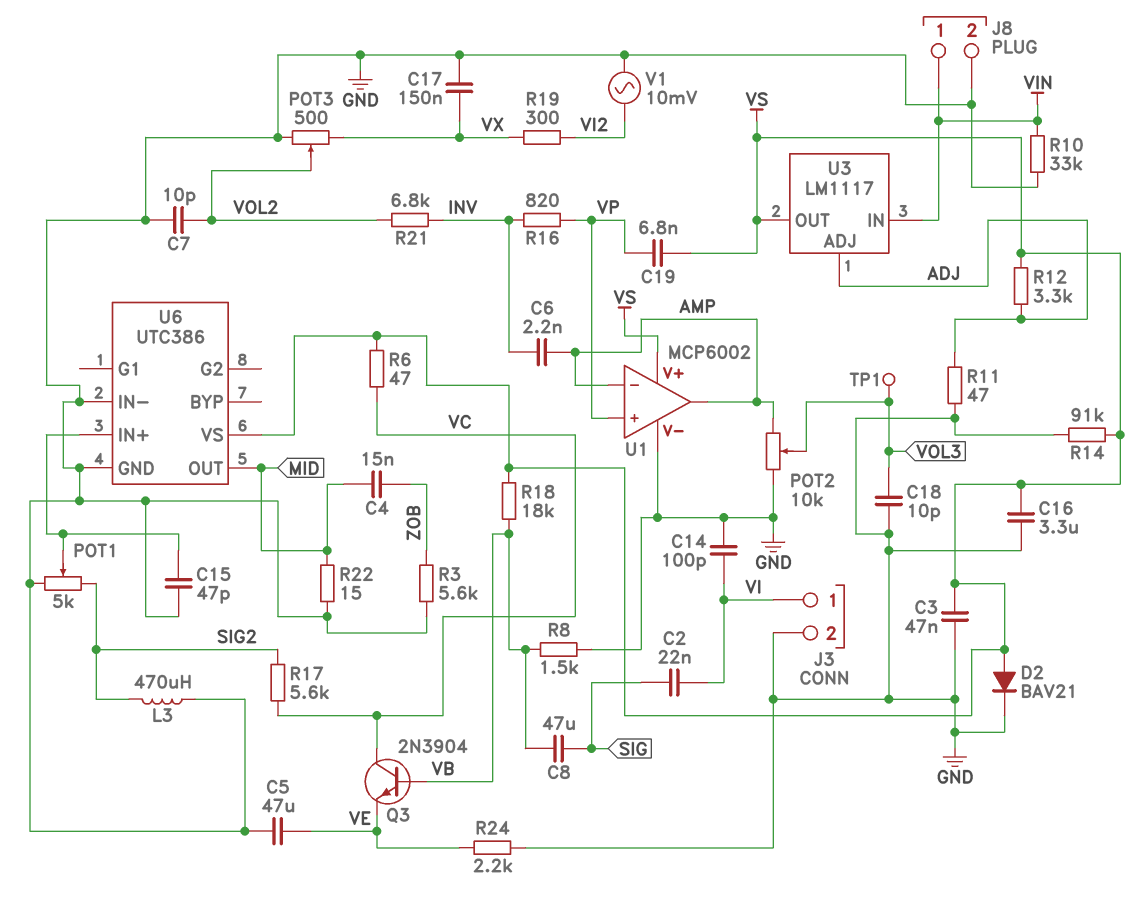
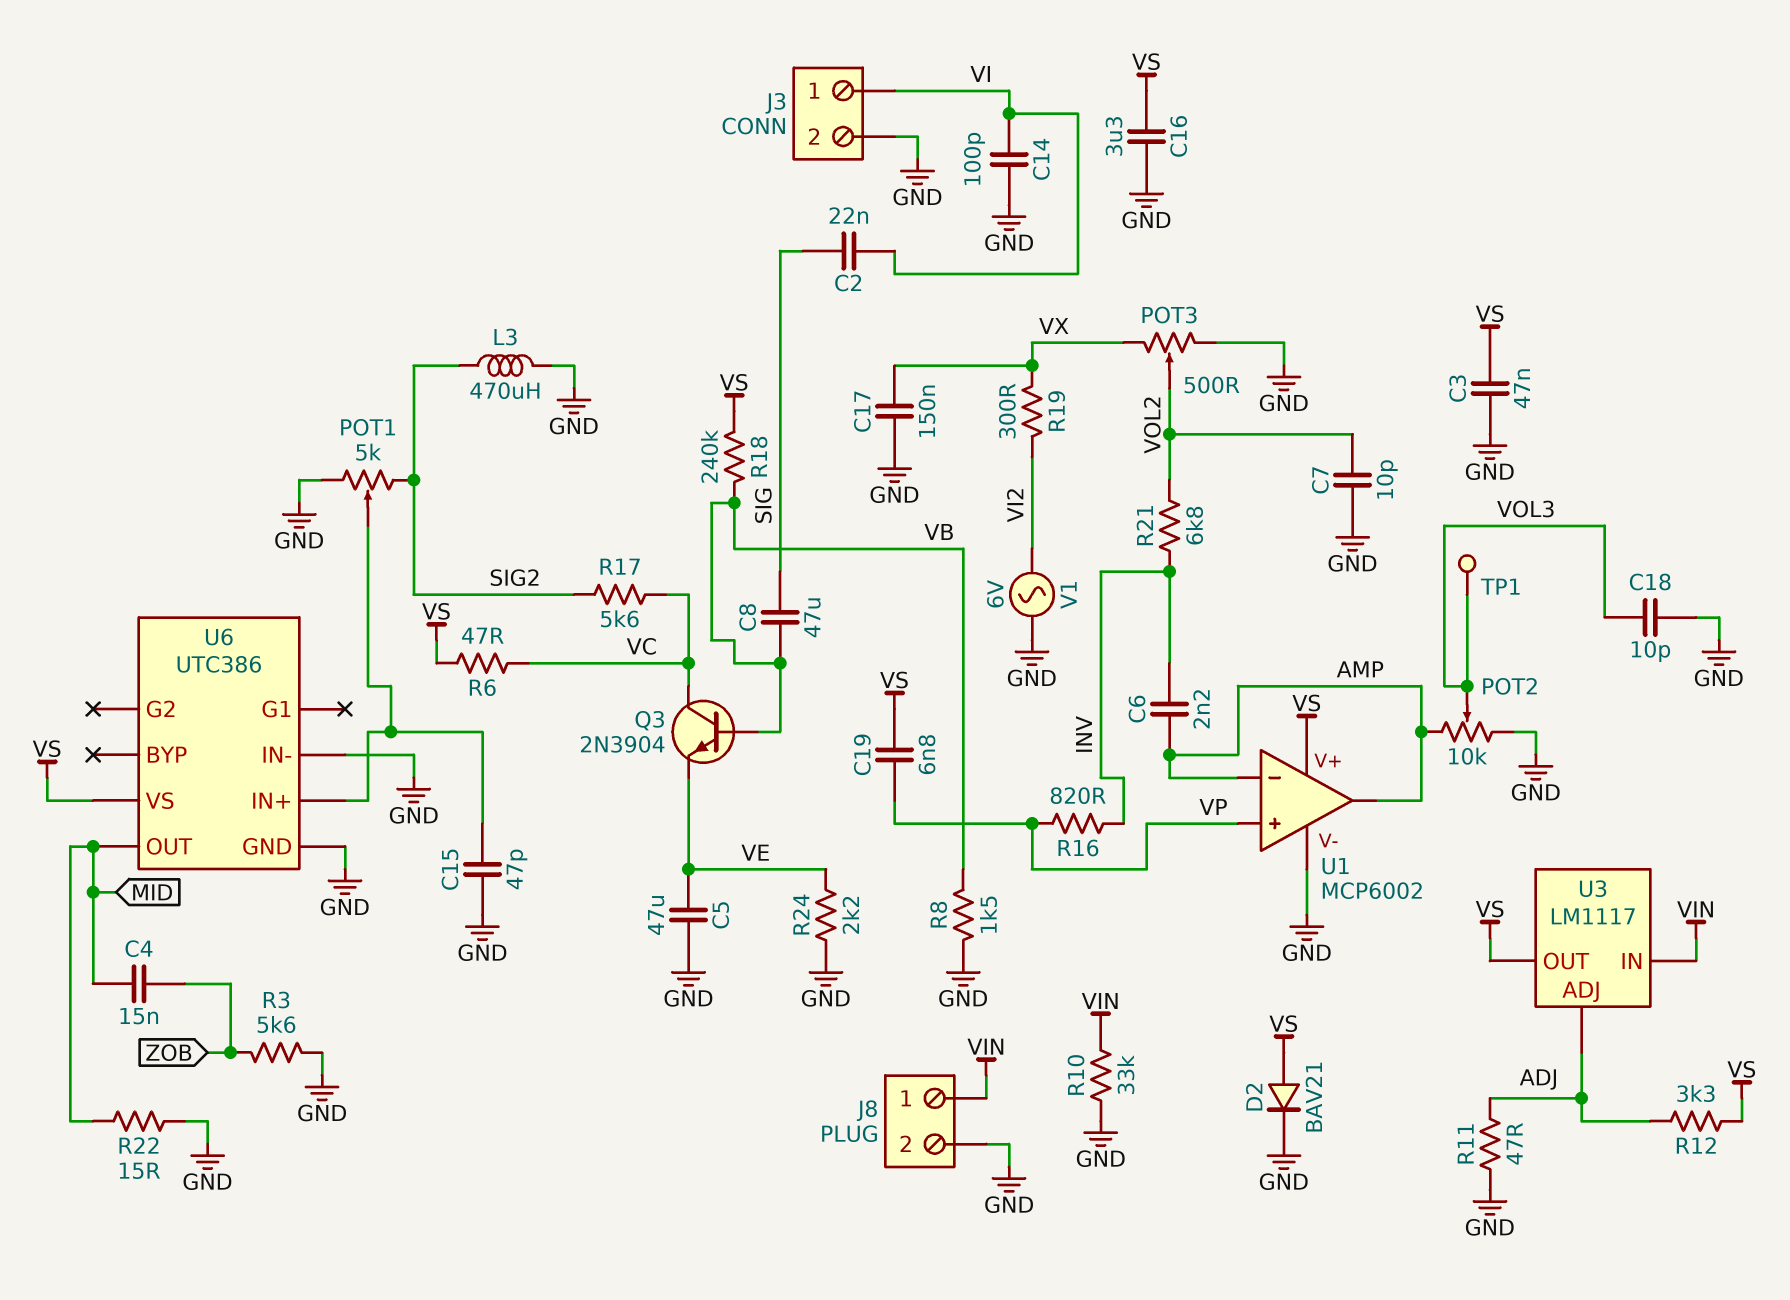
R14: 91k (GND, VS) -> none
R18: 18k (VB, VS) -> 240k (VB, VS)
V1: AC 10mV (GND, VI2) -> AC 6V (GND, VI2)

